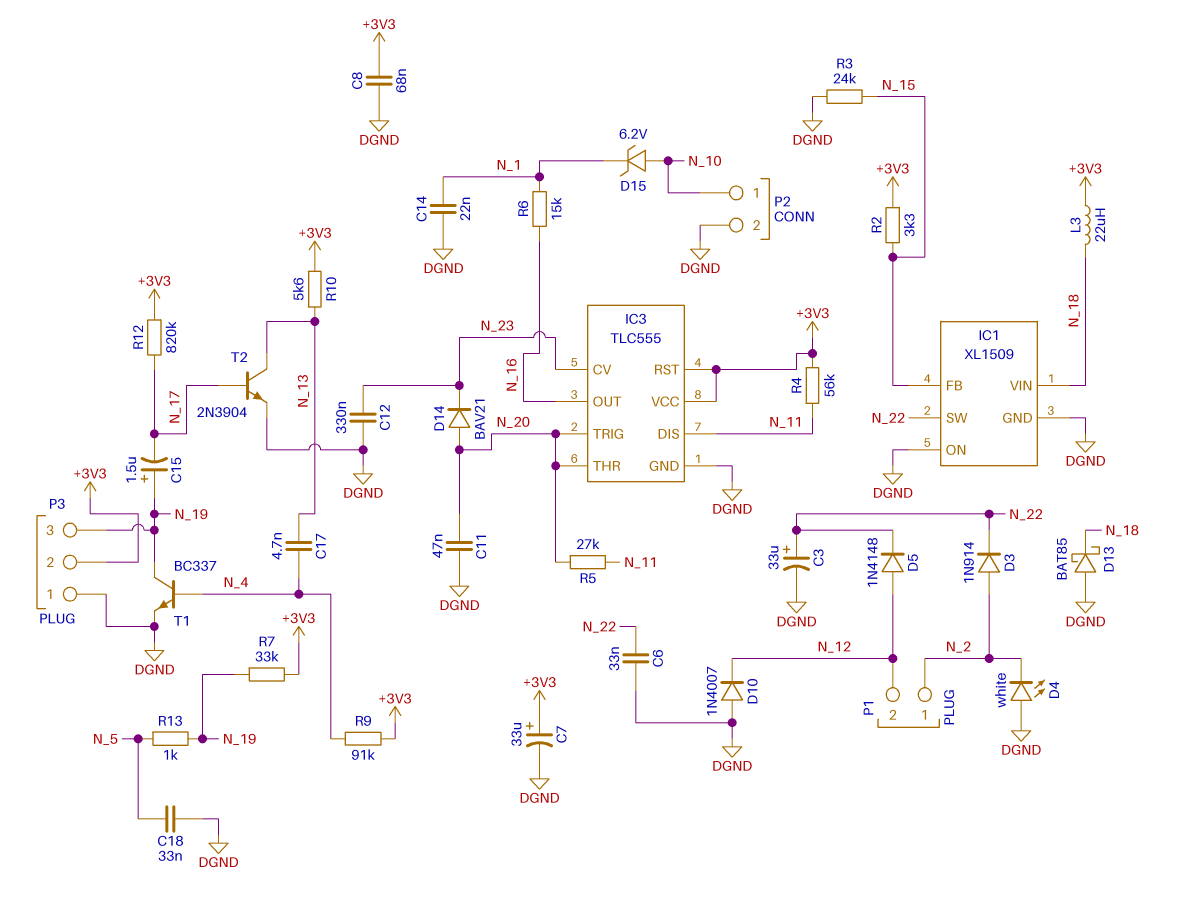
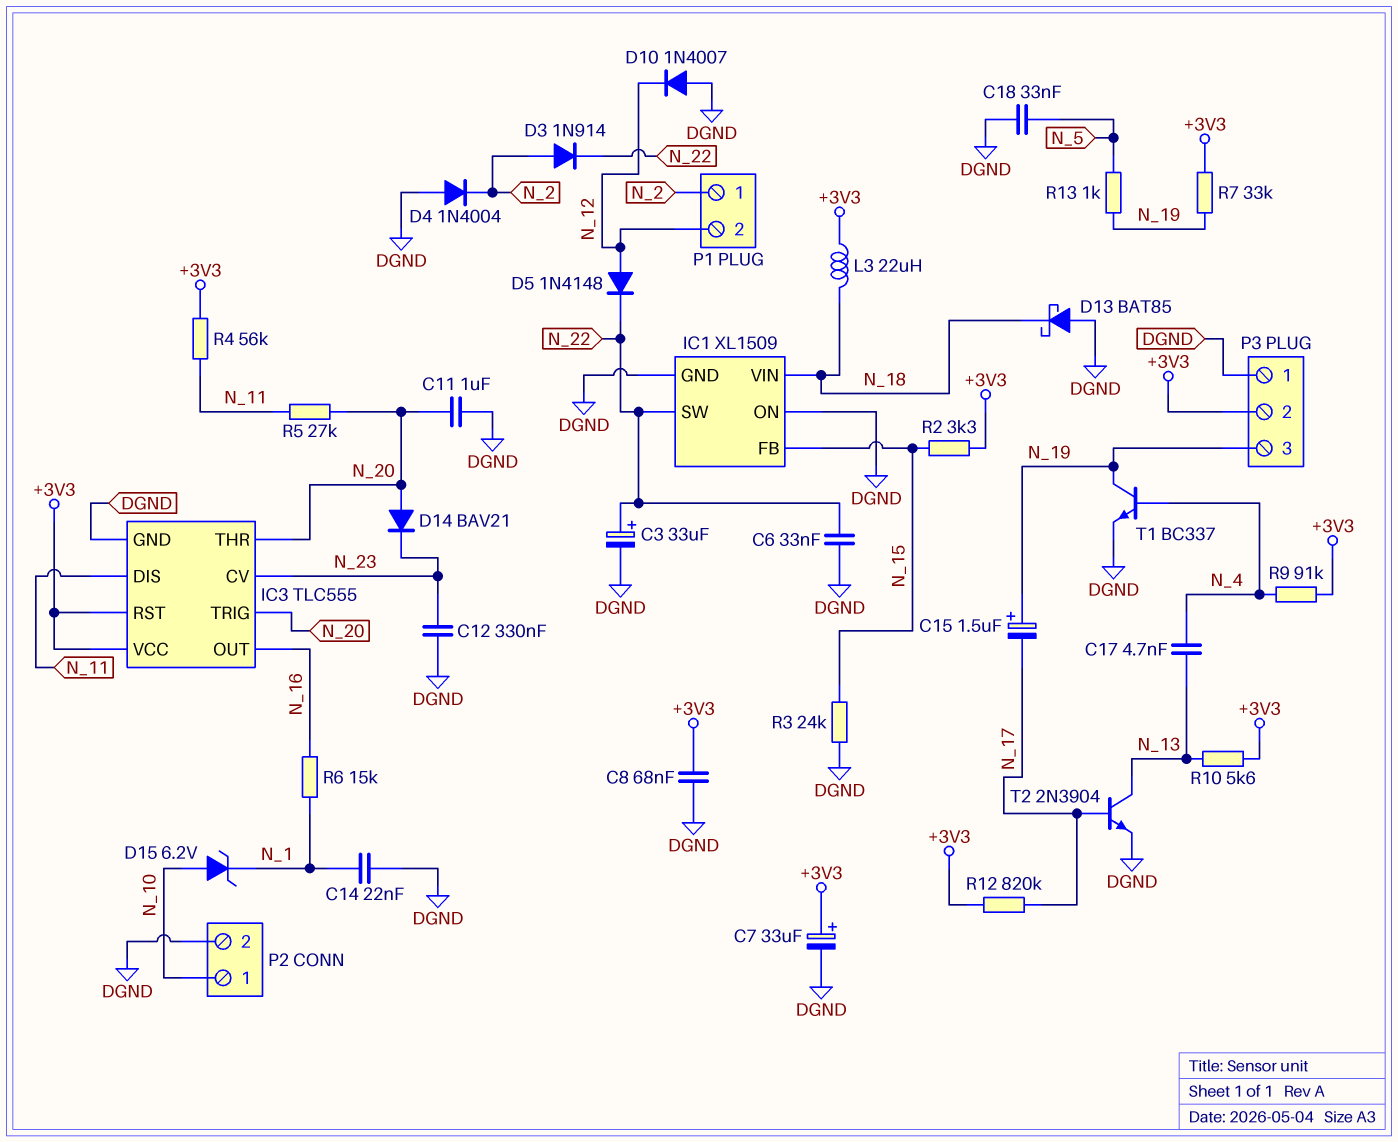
C11: 47nF (DGND, N_20) -> 1uF (DGND, N_20)
D4: LED white (A DGND, K N_2) -> diode 1N4004 (A DGND, K N_2)

